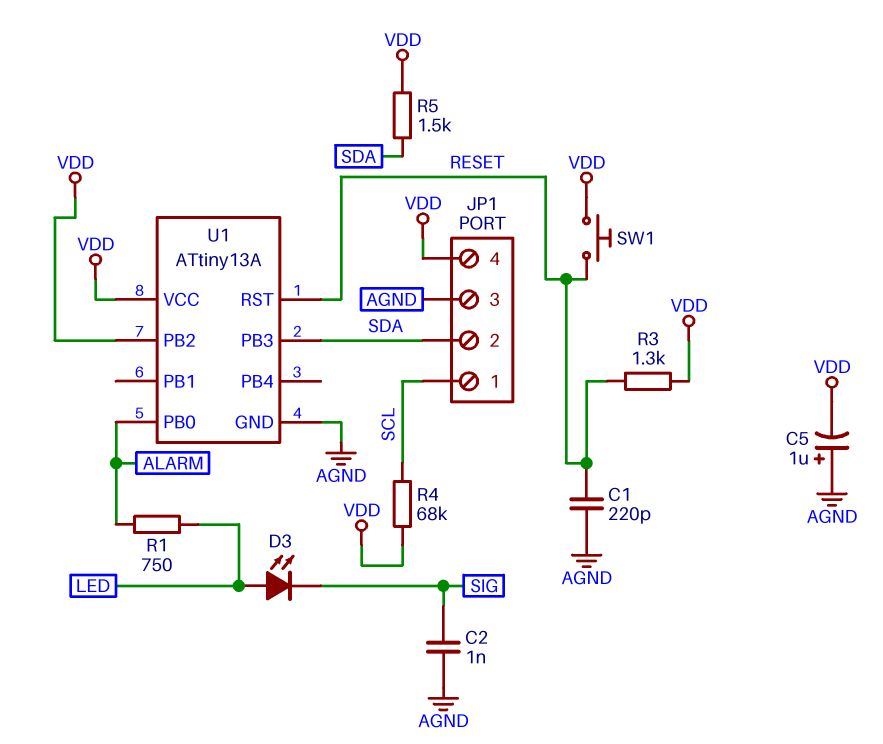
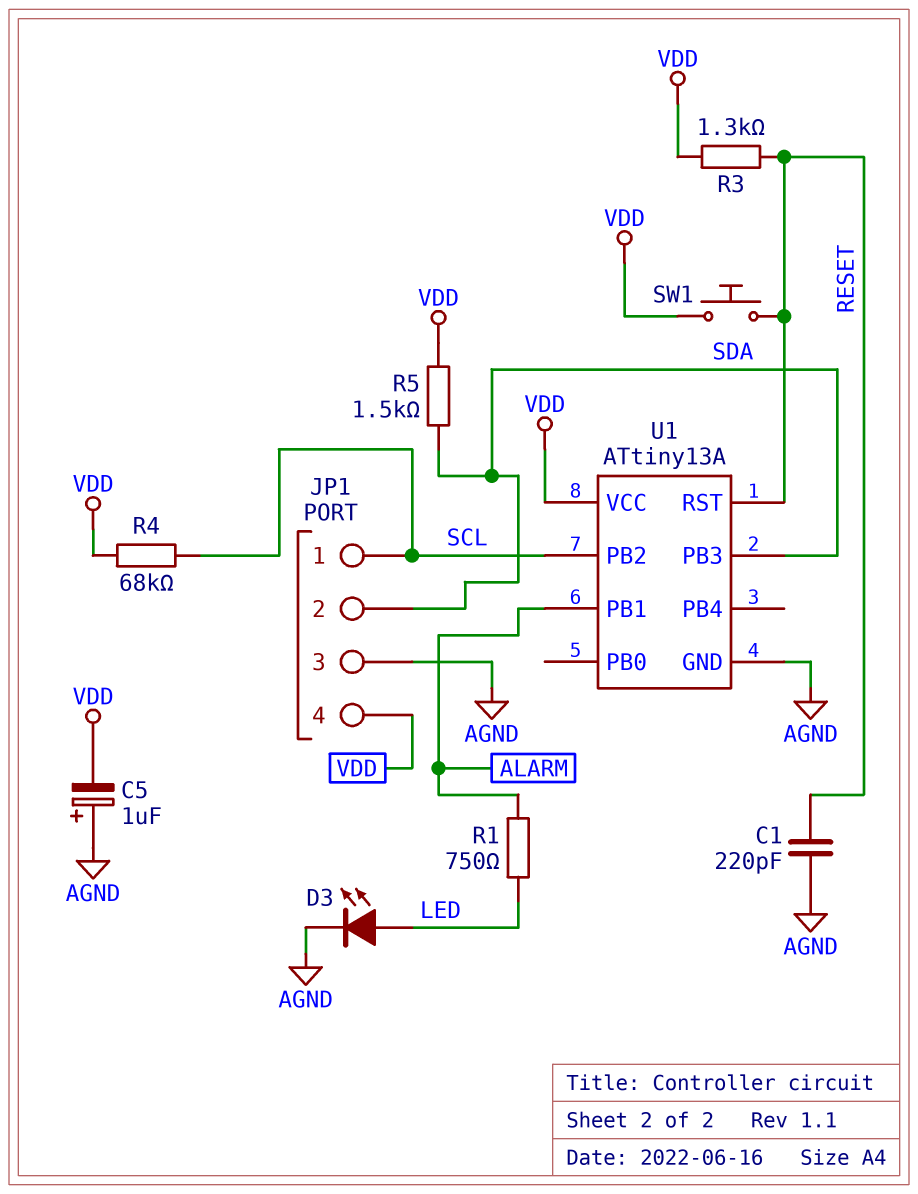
C2: 1nF (AGND, SIG) -> none
D3: LED (A LED, K SIG) -> LED (A LED, K AGND)
U1 pin PB0: ALARM -> none
U1 pin PB1: none -> ALARM
U1 pin PB2: VDD -> SCL

